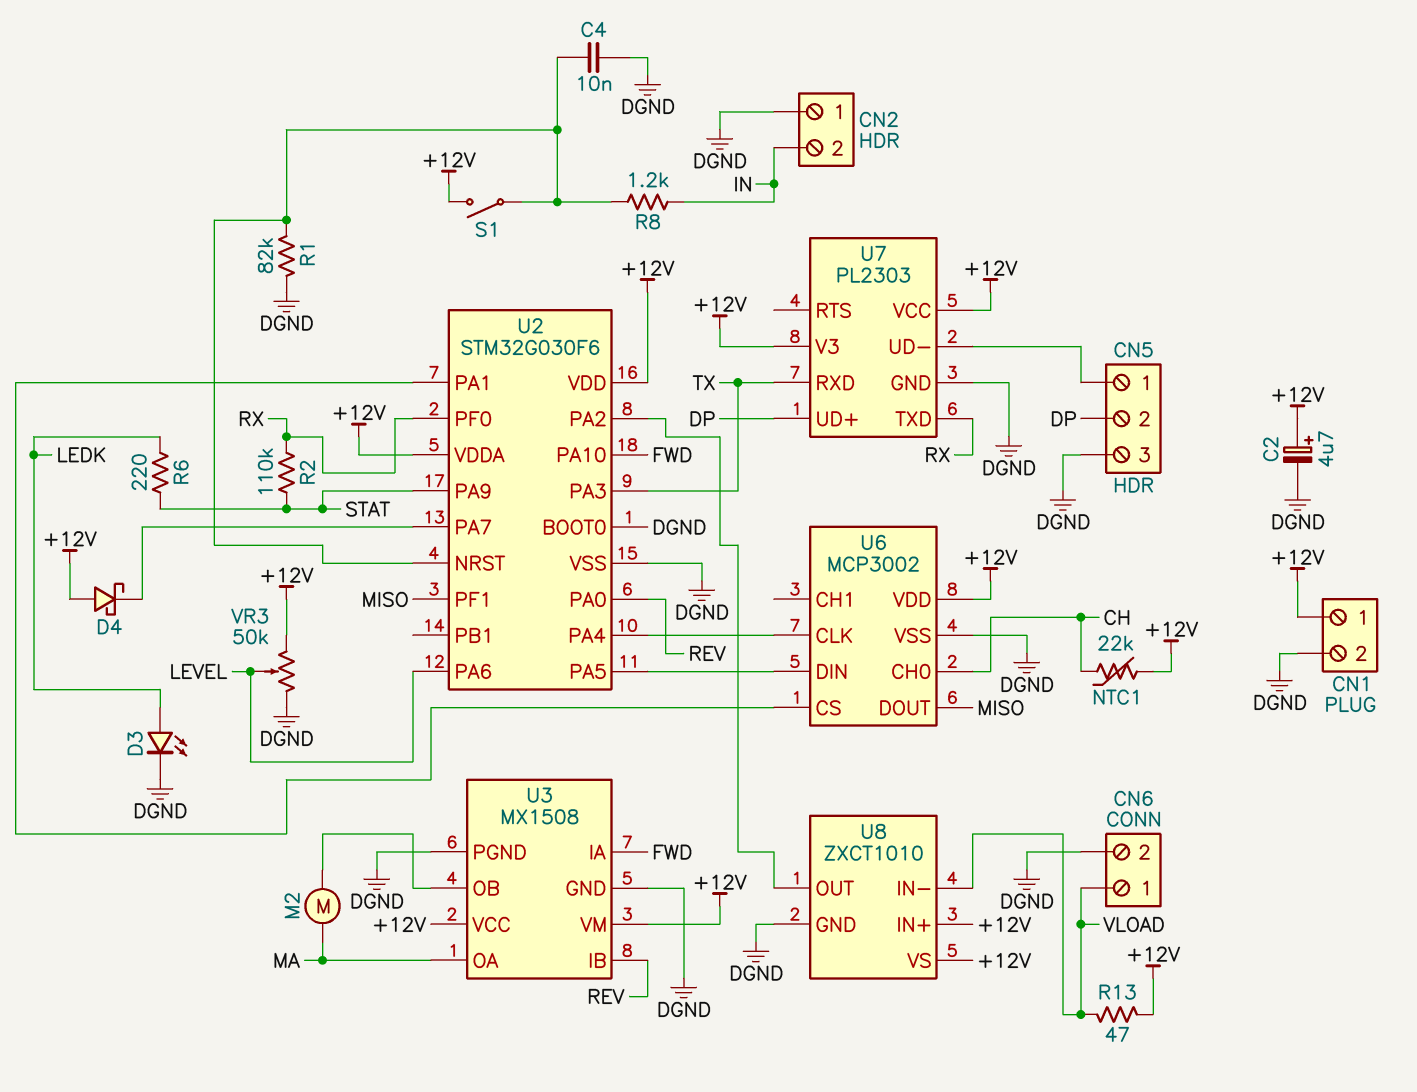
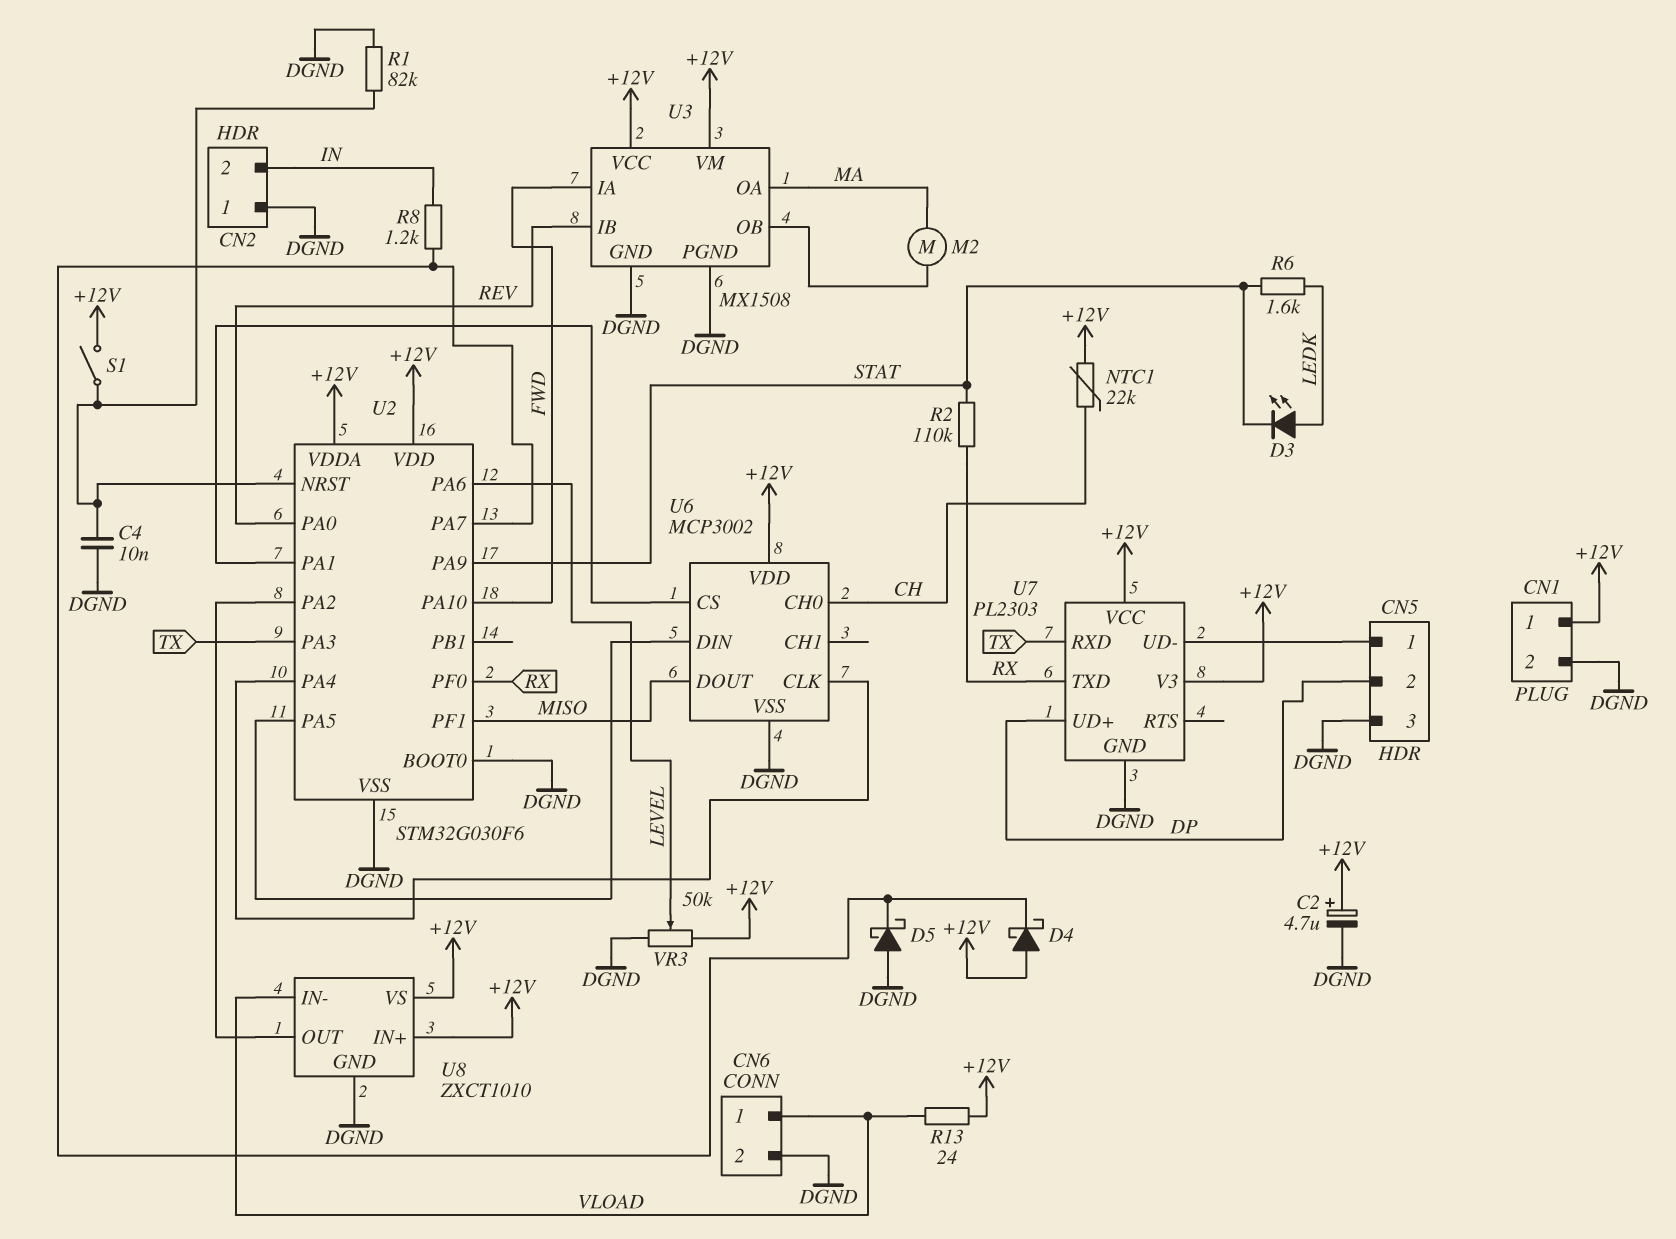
D3: LED (A LEDK, K DGND) -> LED (A LEDK, K STAT)
D5: none -> schottky (A DGND, K U2/PA7)
R6: 220 (LEDK, STAT) -> 1.6k (LEDK, STAT)
R8: 1.2k (IN, U2/NRST) -> 1.2k (IN, U2/PA7)
R13: 47 (+12V, VLOAD) -> 24 (+12V, VLOAD)

